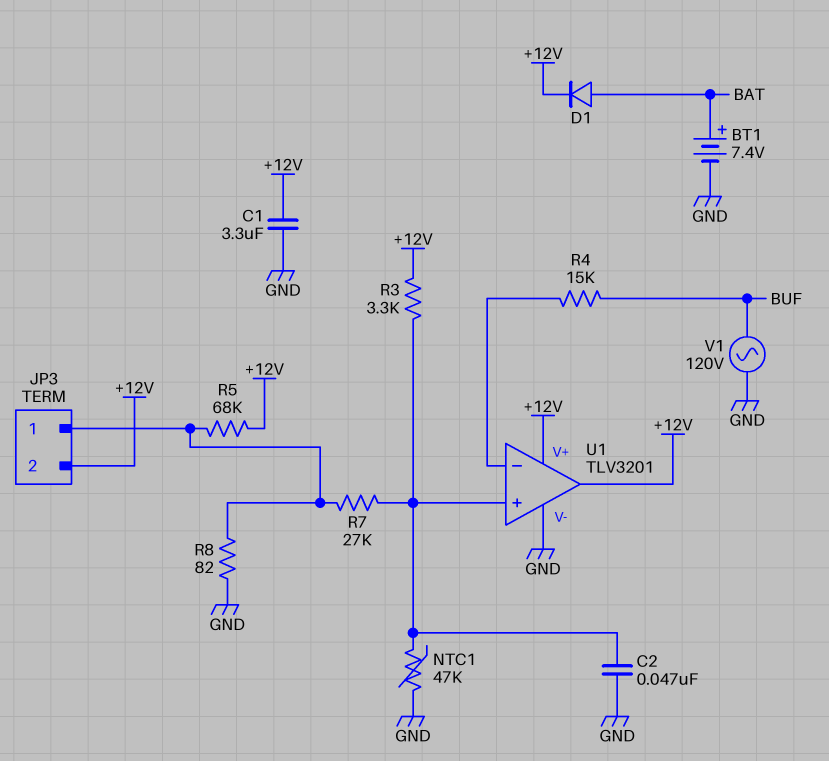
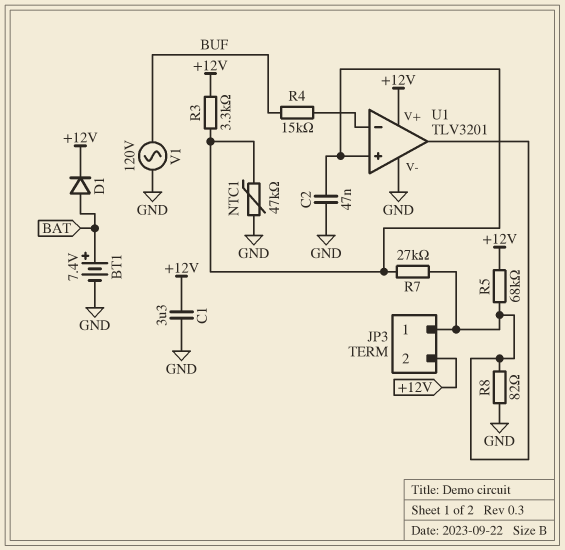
U1 pin out: +12V -> JP3/1

